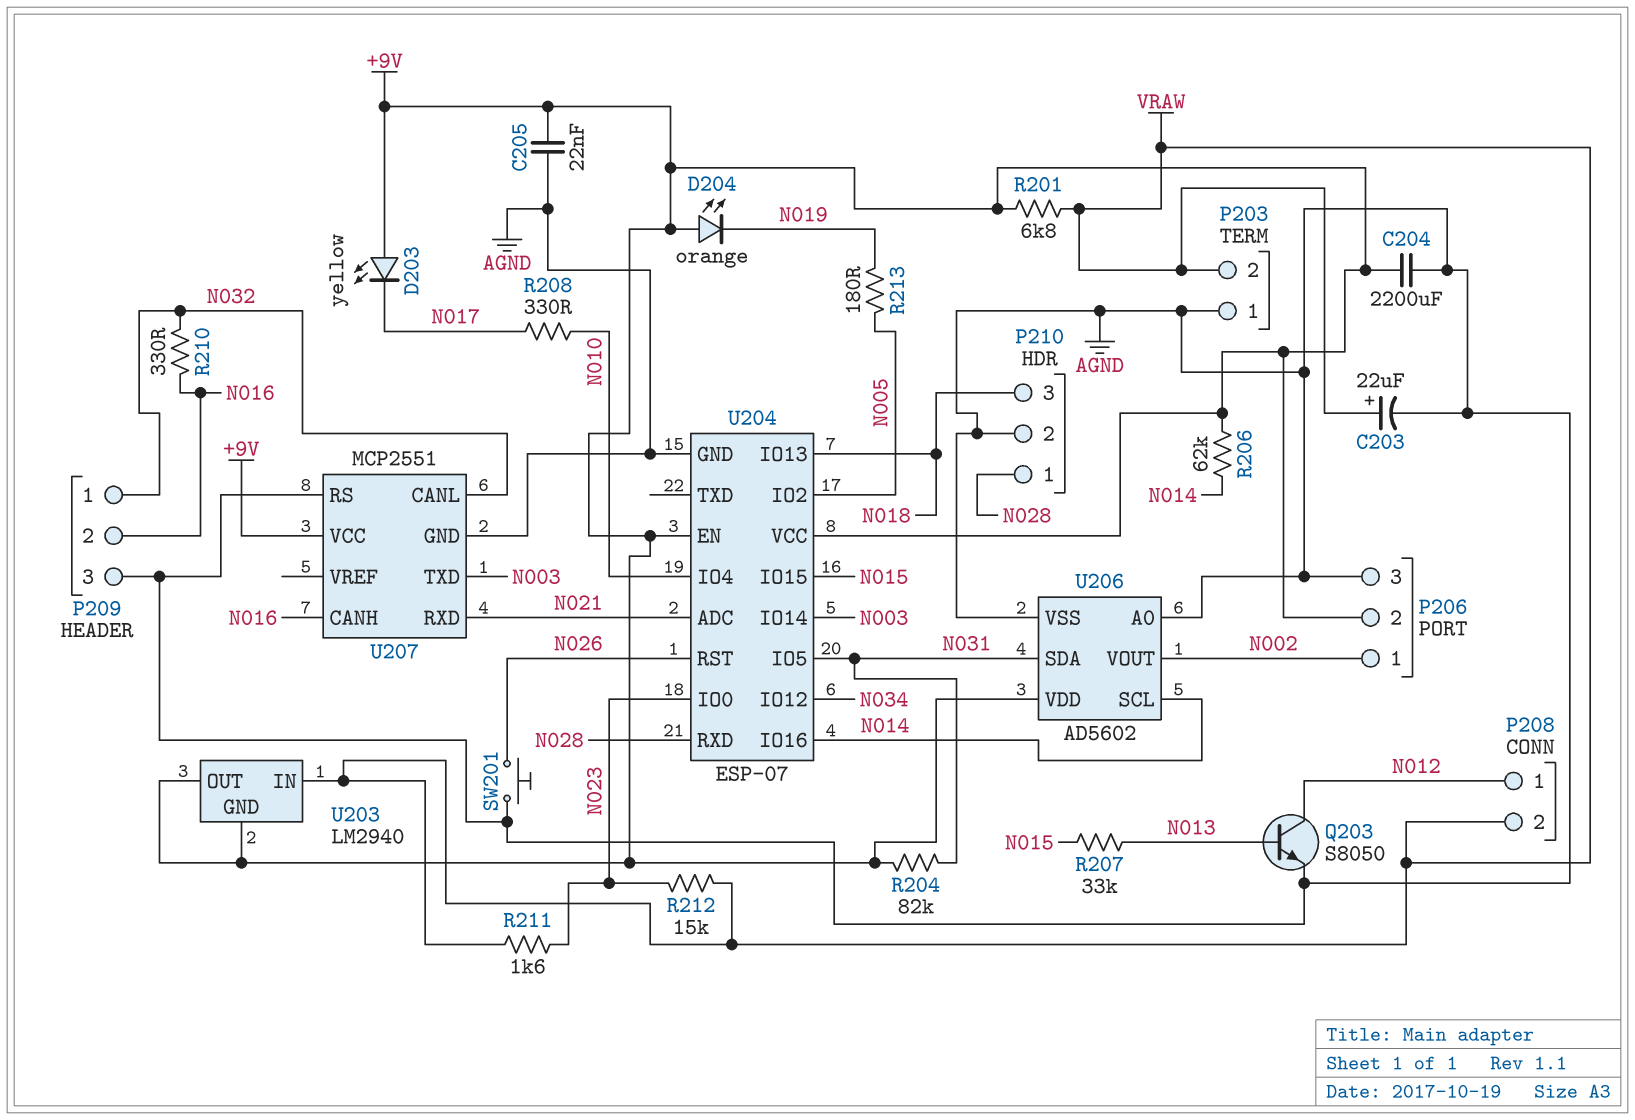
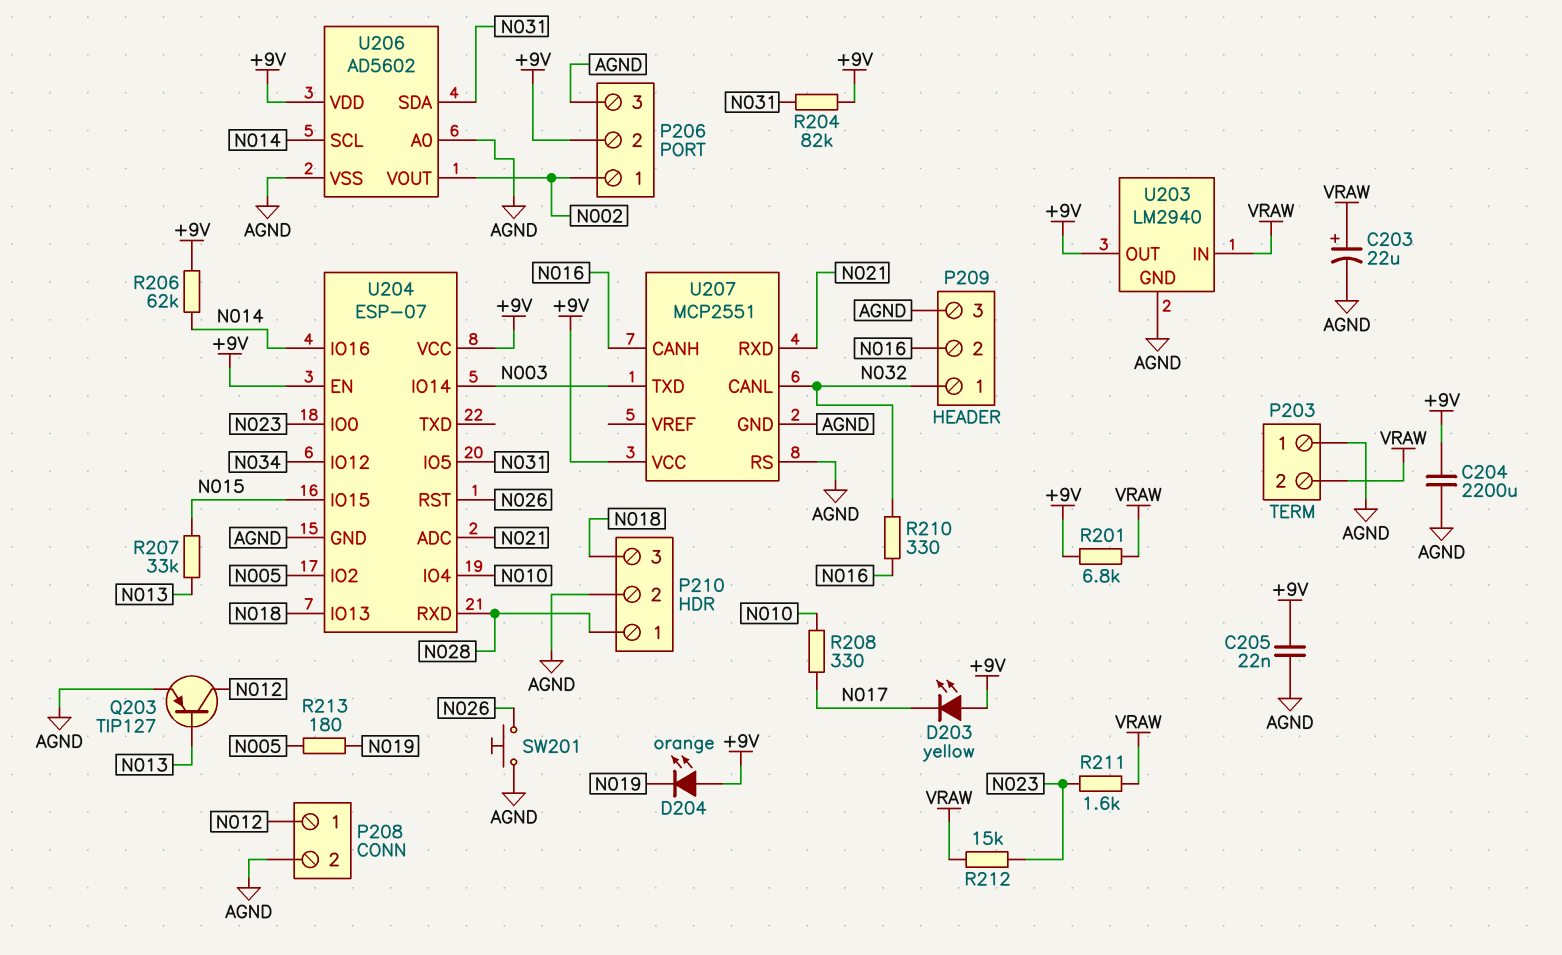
P208 pin 2: VRAW -> AGND
Q203: NPN S8050 (B N013, C N012, E AGND) -> PNP TIP127 (B N013, C N012, E AGND)
U203 pin GND: +9V -> AGND

